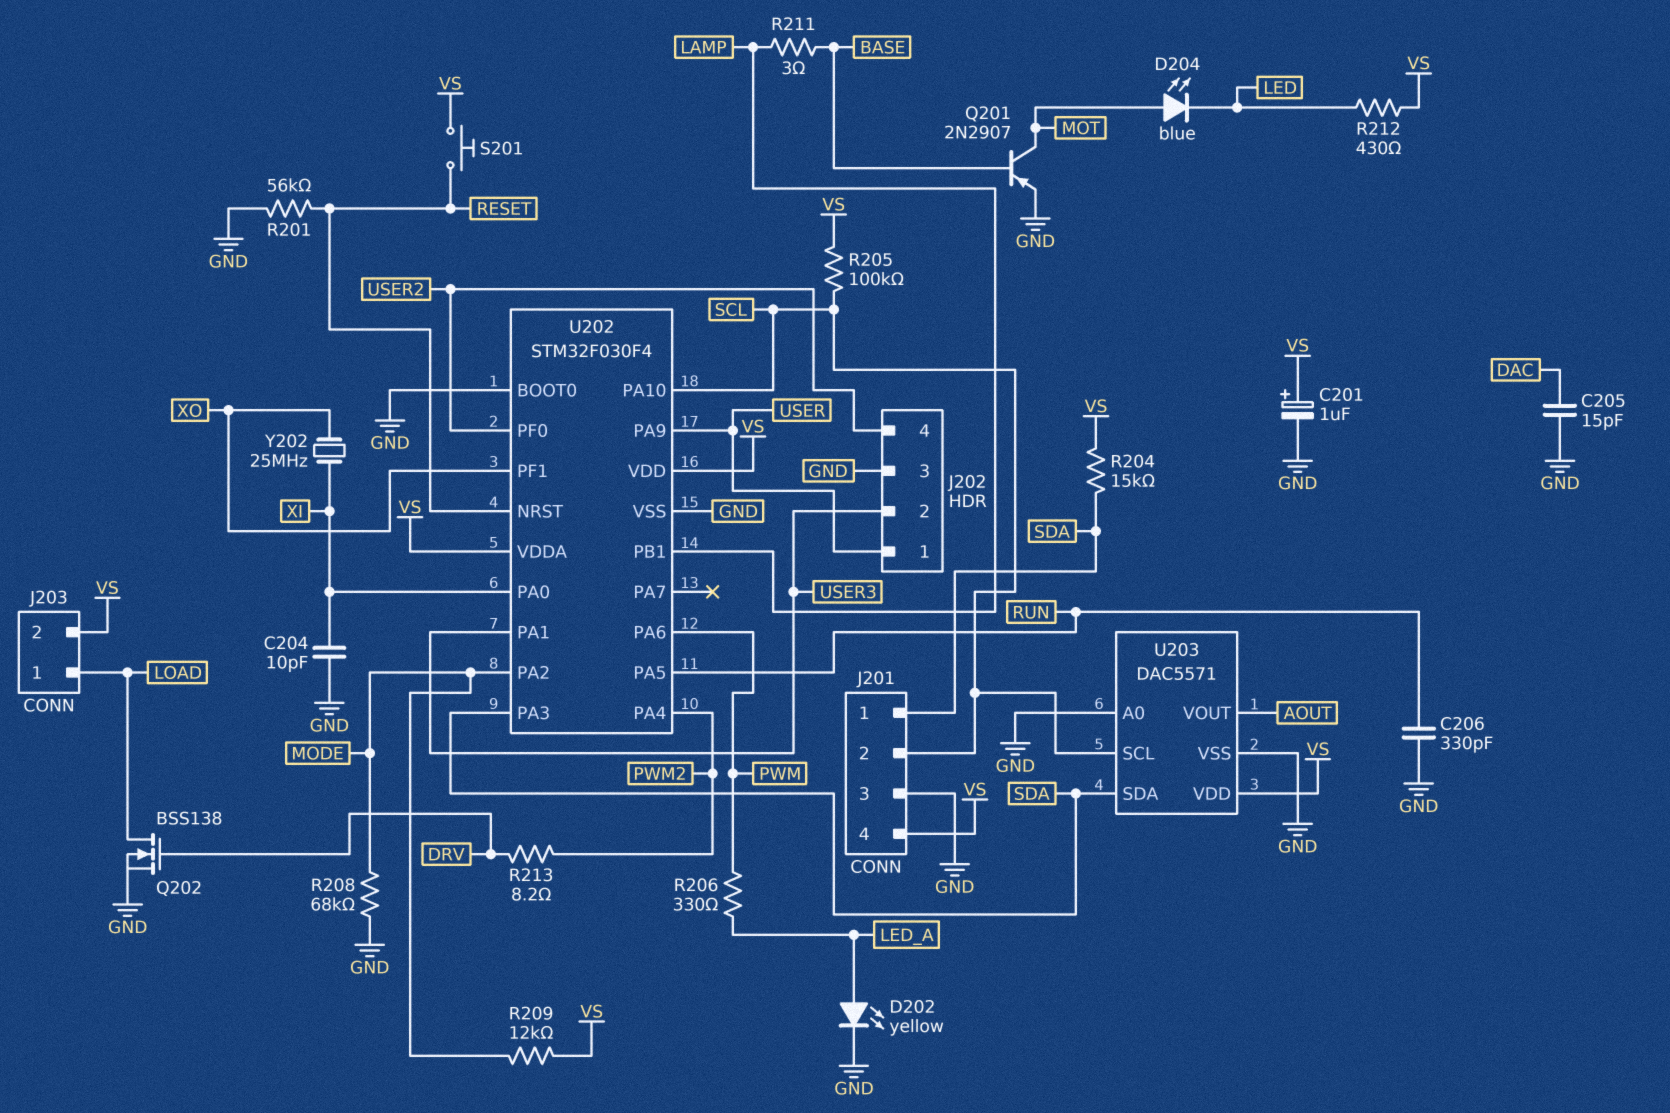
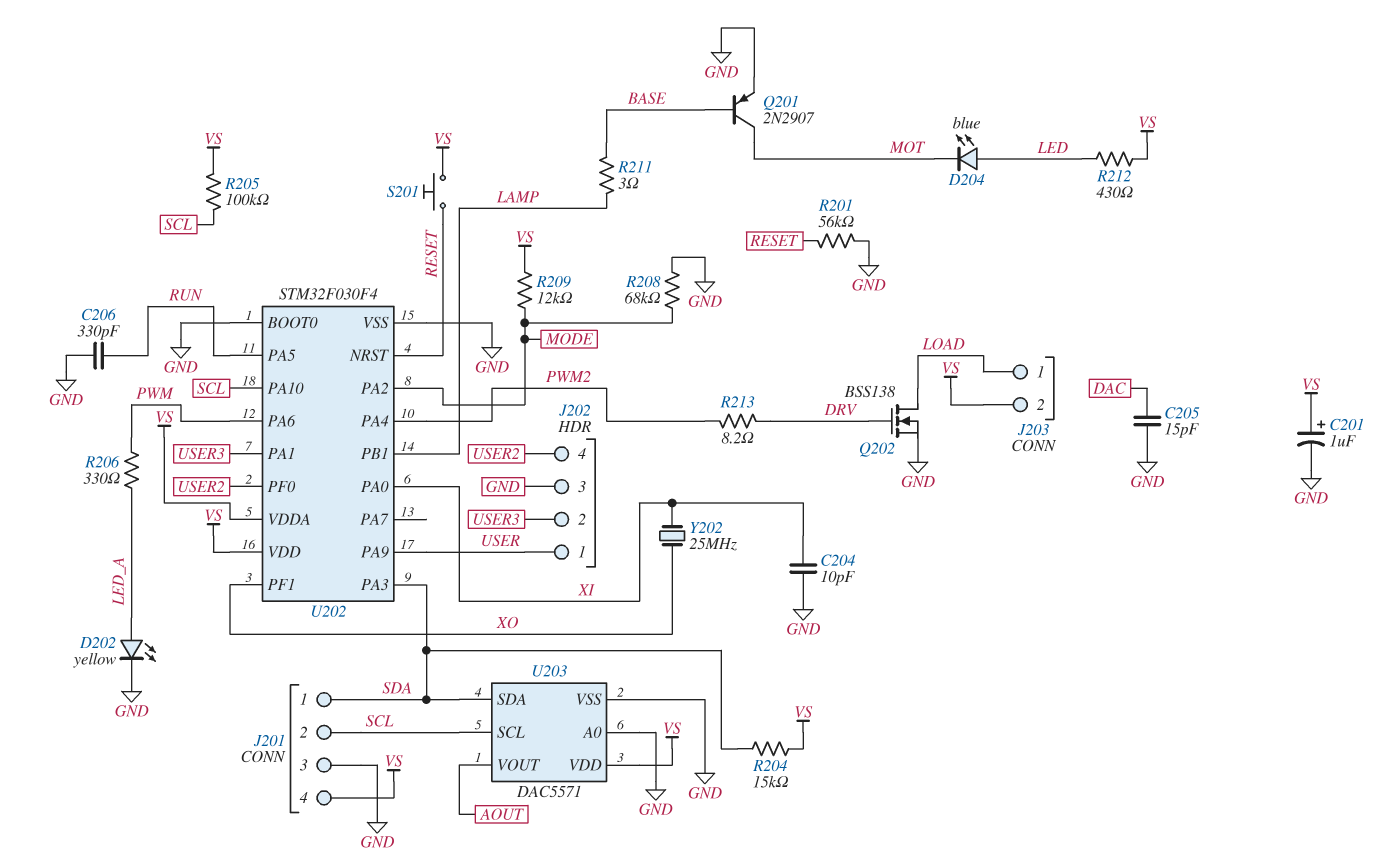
D204: LED blue (A MOT, K LED) -> LED blue (A LED, K MOT)

